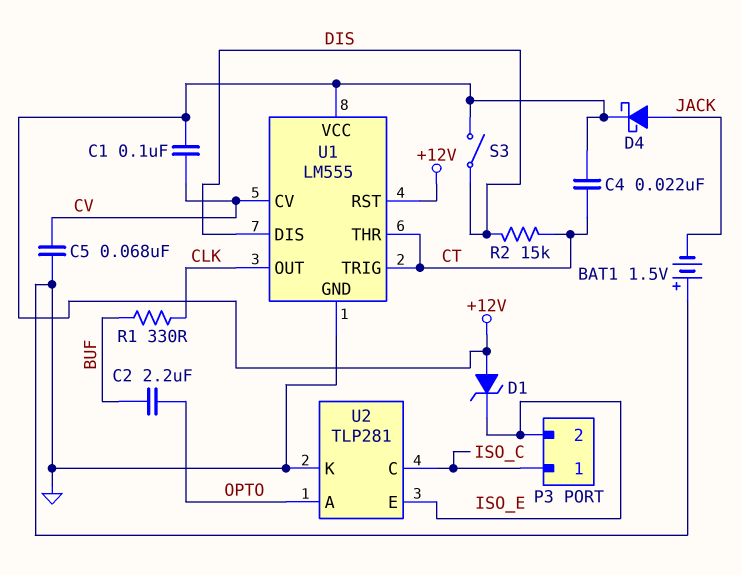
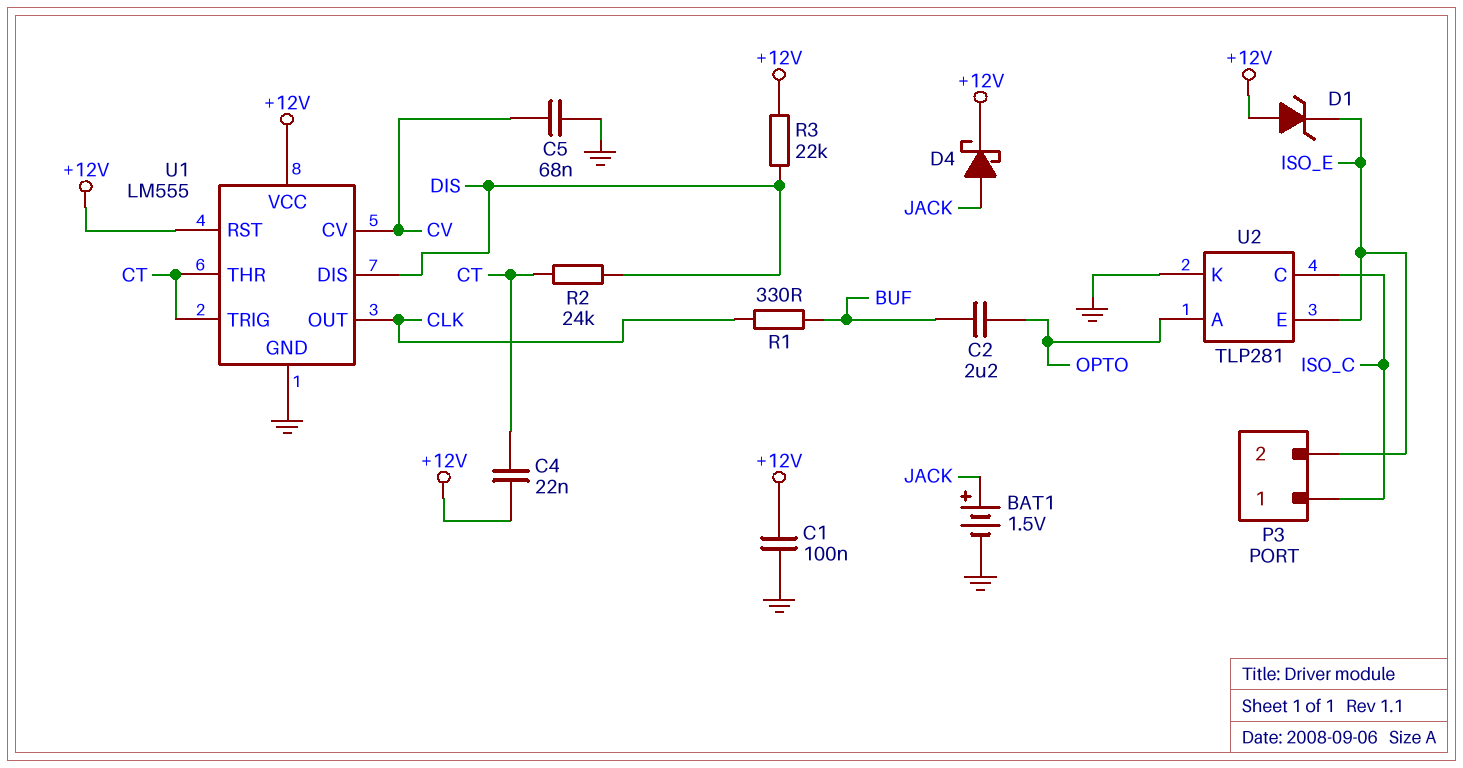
BAT1: 1.5V (plus GND, minus JACK) -> 1.5V (plus JACK, minus GND)
C1: 100nF (+12V, CV) -> 100nF (+12V, GND)
R2: 15k (CT, DIS) -> 24k (CT, DIS)
R3: none -> 22k (+12V, DIS)
S3: switch (+12V, DIS) -> none

